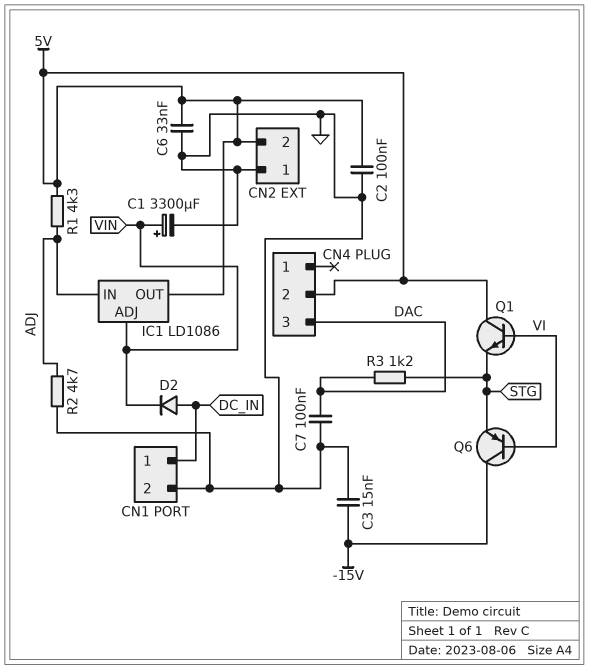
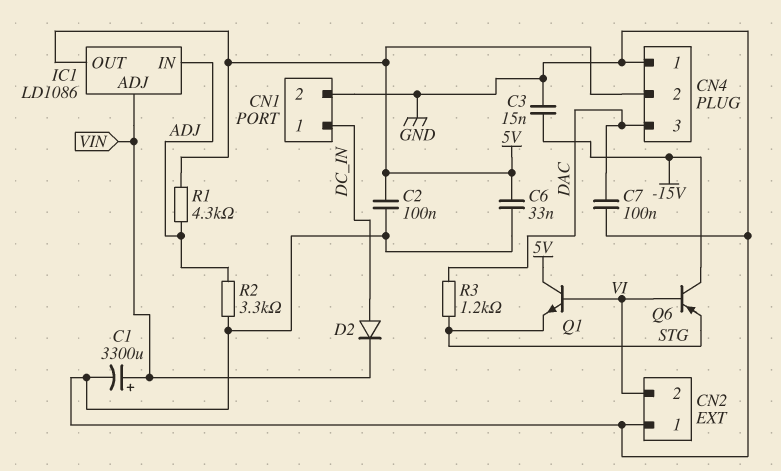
CN2 pin 2: 5V -> VI
CN4 pin 1: none -> GND
R2: 4.7k (ADJ, GND) -> 3.3k (ADJ, GND)

